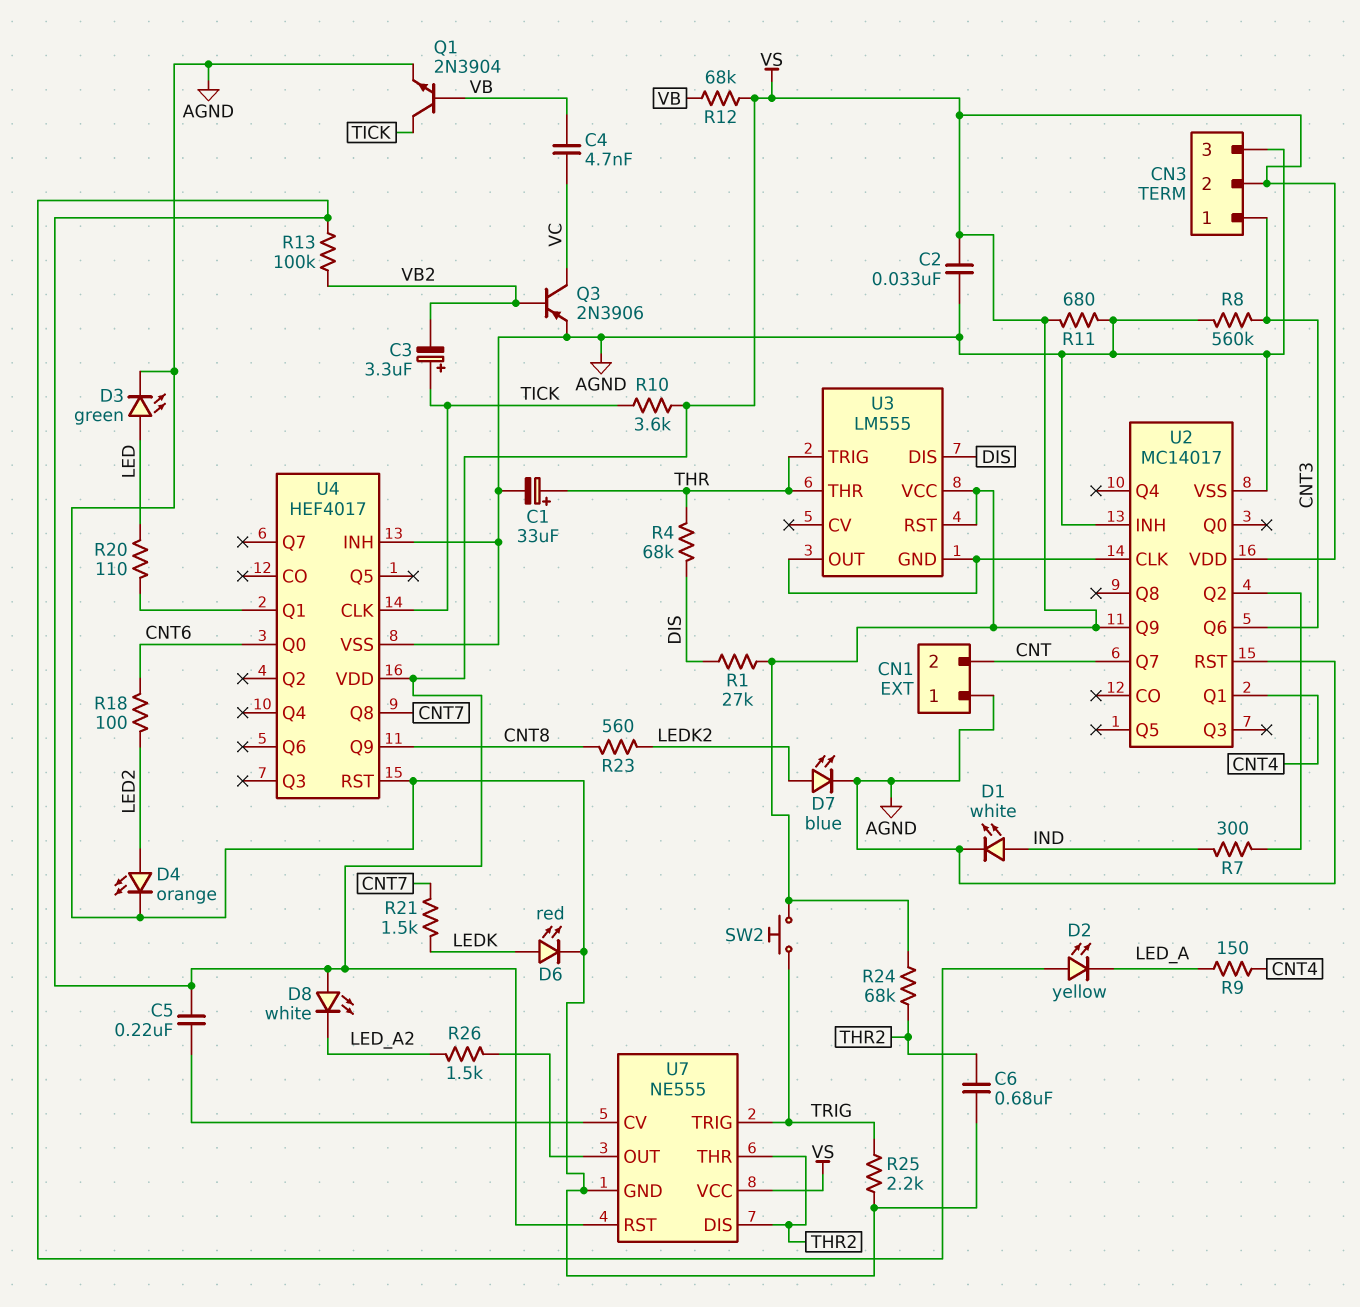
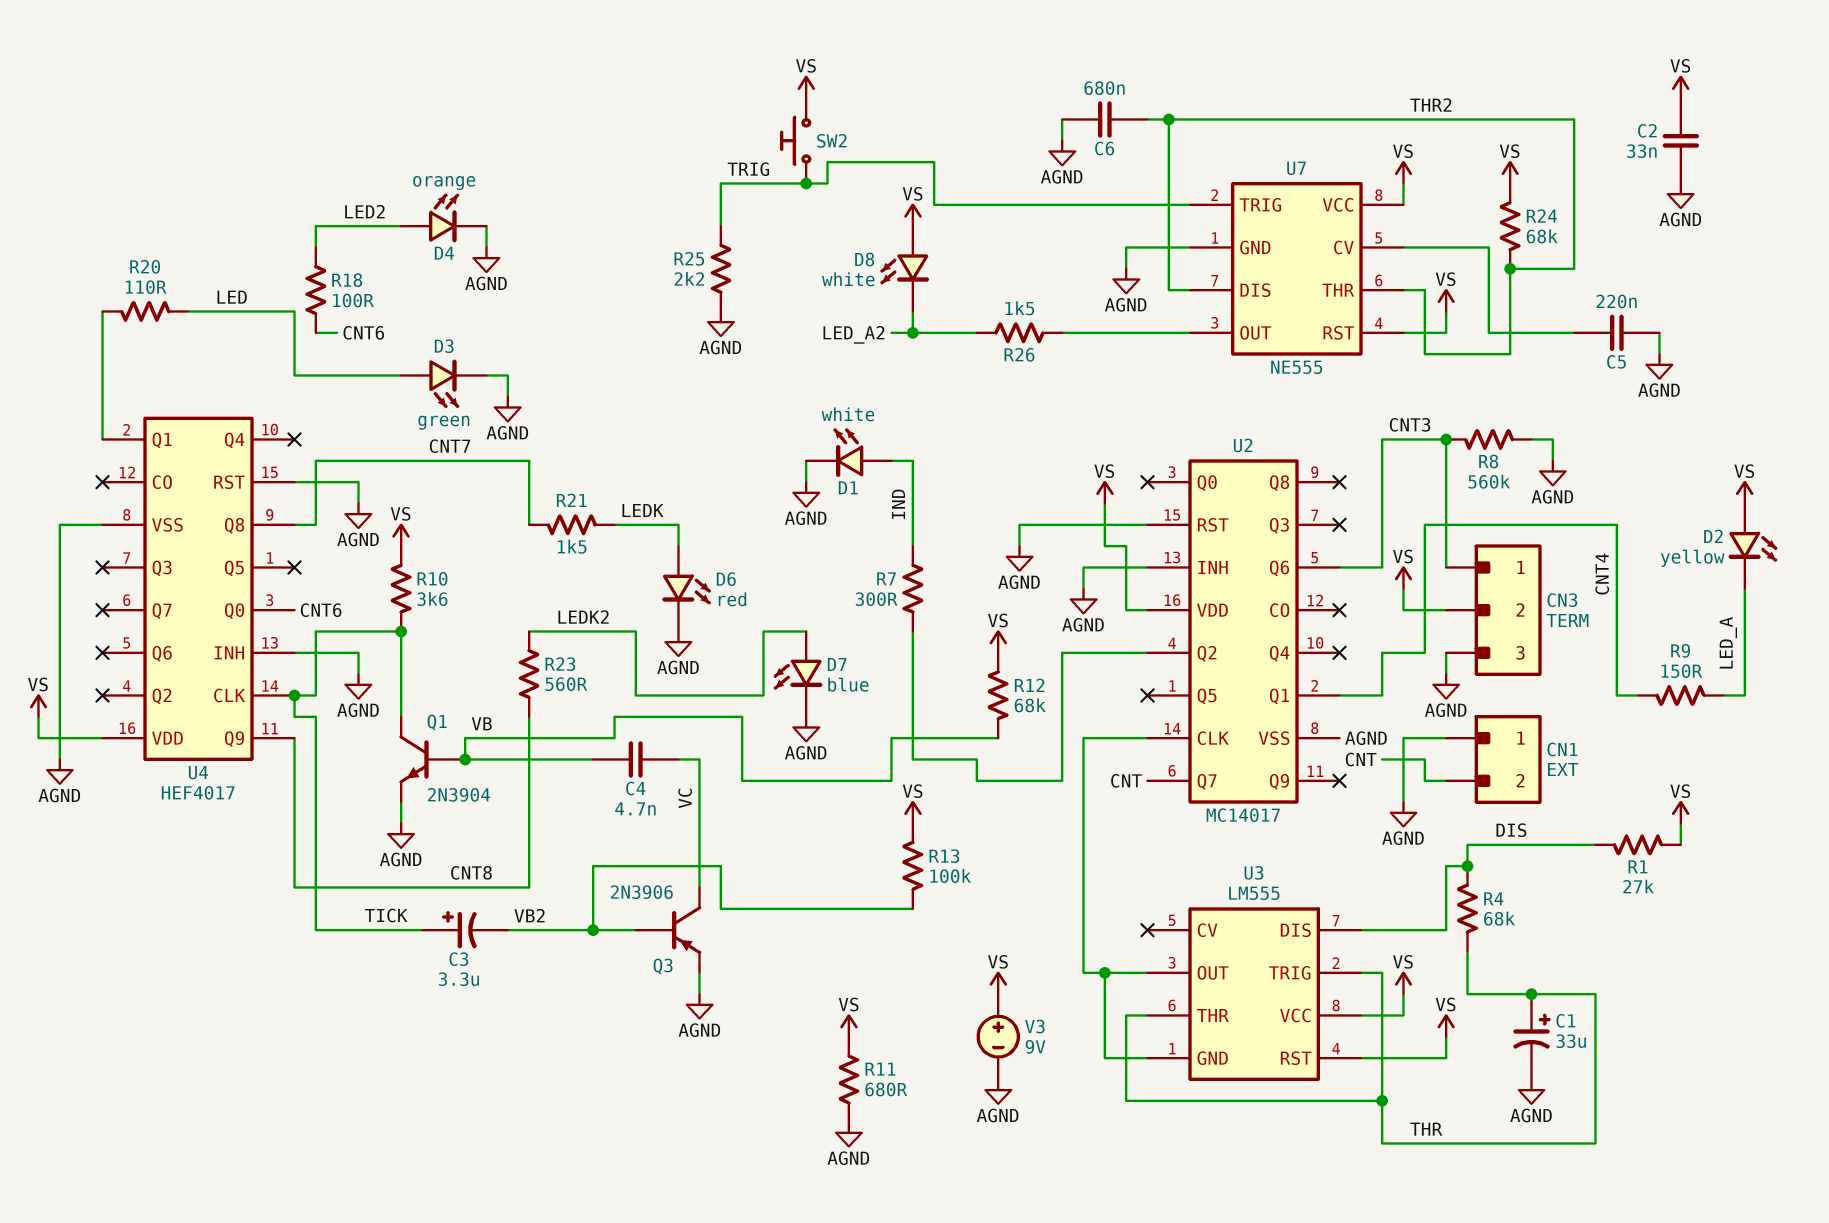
C5: 220nF (U7/CV, VS) -> 220nF (AGND, U7/CV)
U2 pin Q9: VS -> none
V3: none -> 9V (plus VS, minus AGND)

